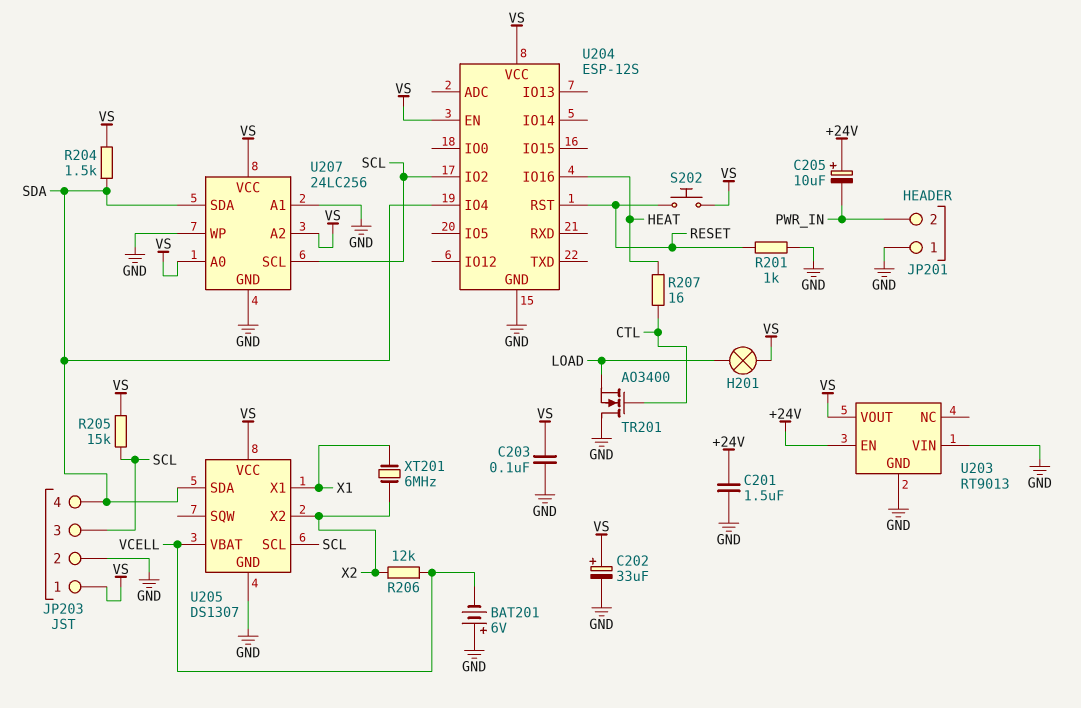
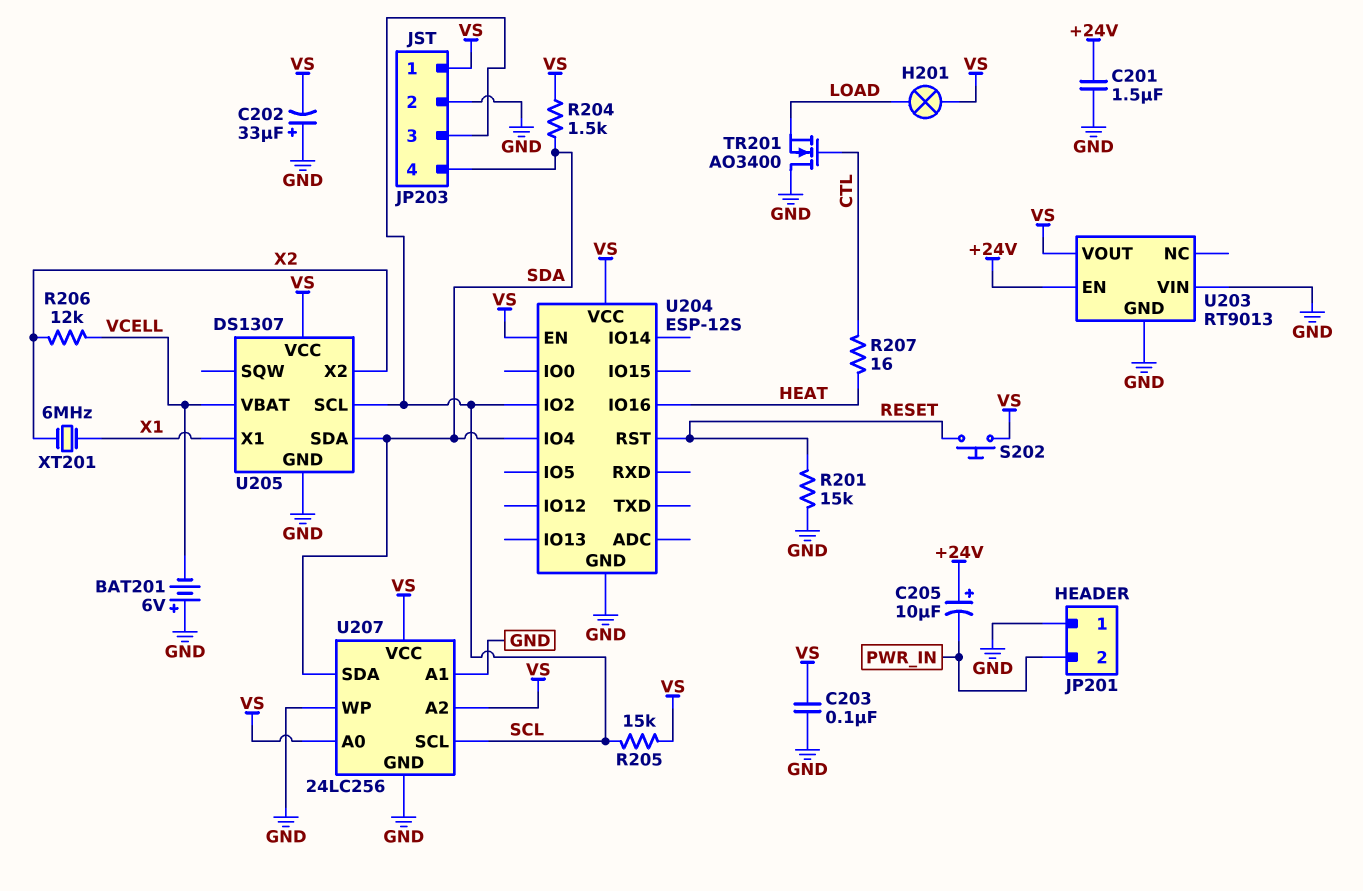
C202: 33uF (plus VS, minus GND) -> 33uF (plus GND, minus VS)
R201: 1k (GND, RESET) -> 15k (GND, RESET)

